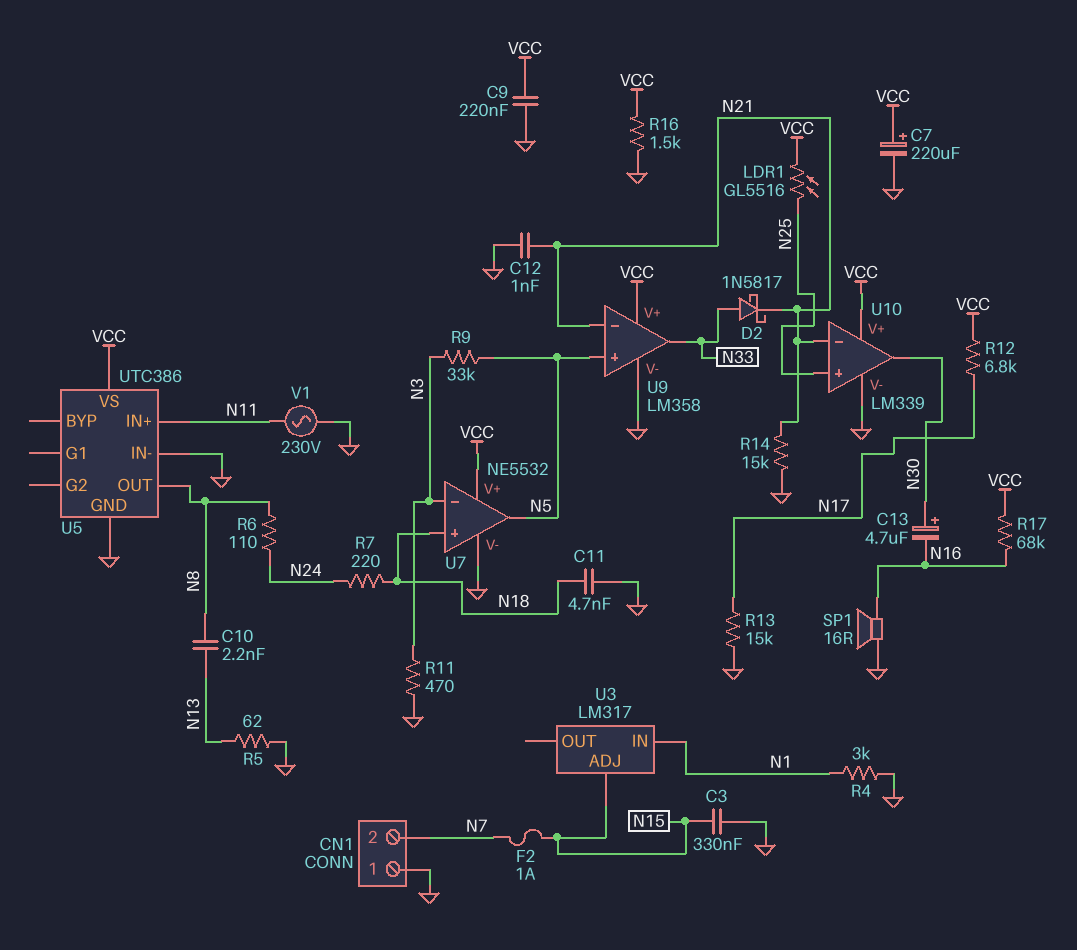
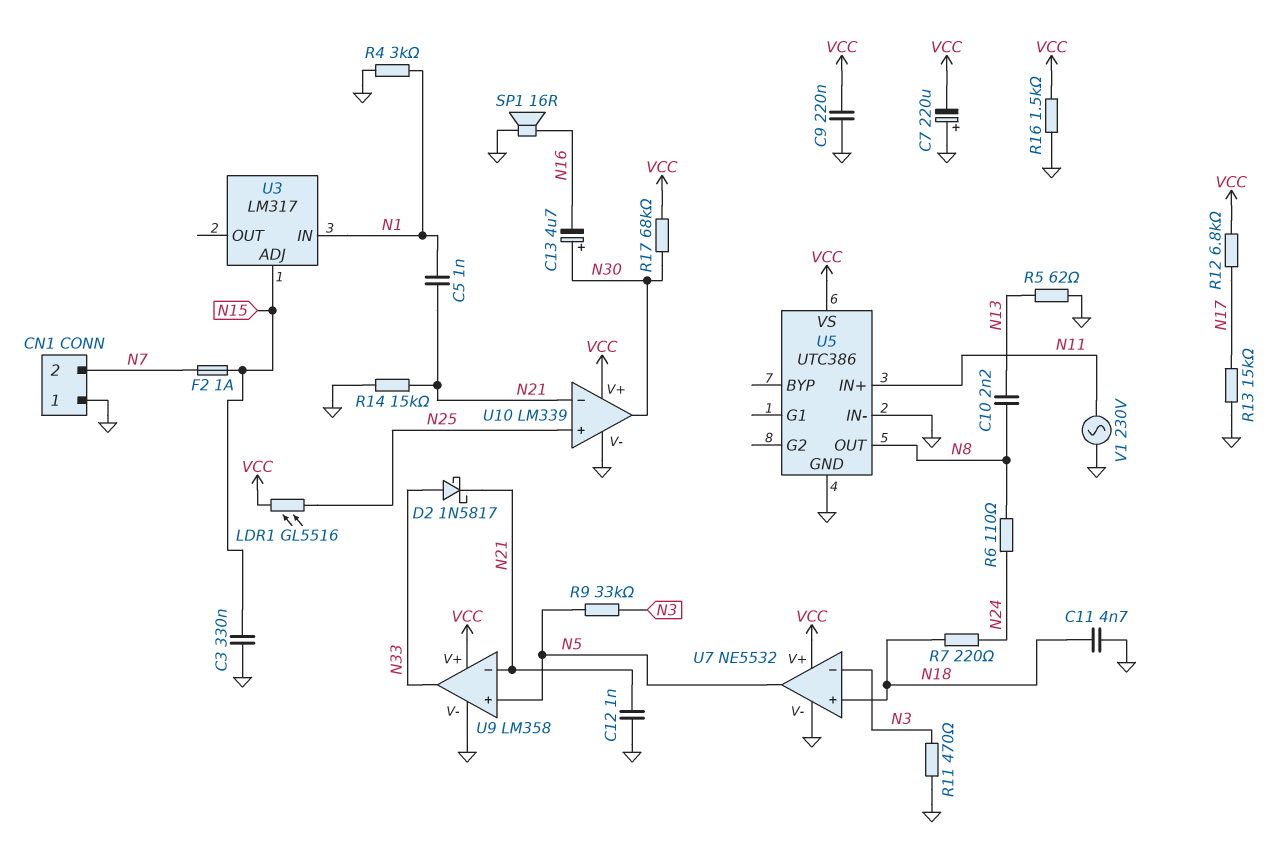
C5: none -> 1nF (N1, N21)
C7: 220uF (plus VCC, minus GND) -> 220uF (plus GND, minus VCC)
R17: 68k (N16, VCC) -> 68k (N30, VCC)

